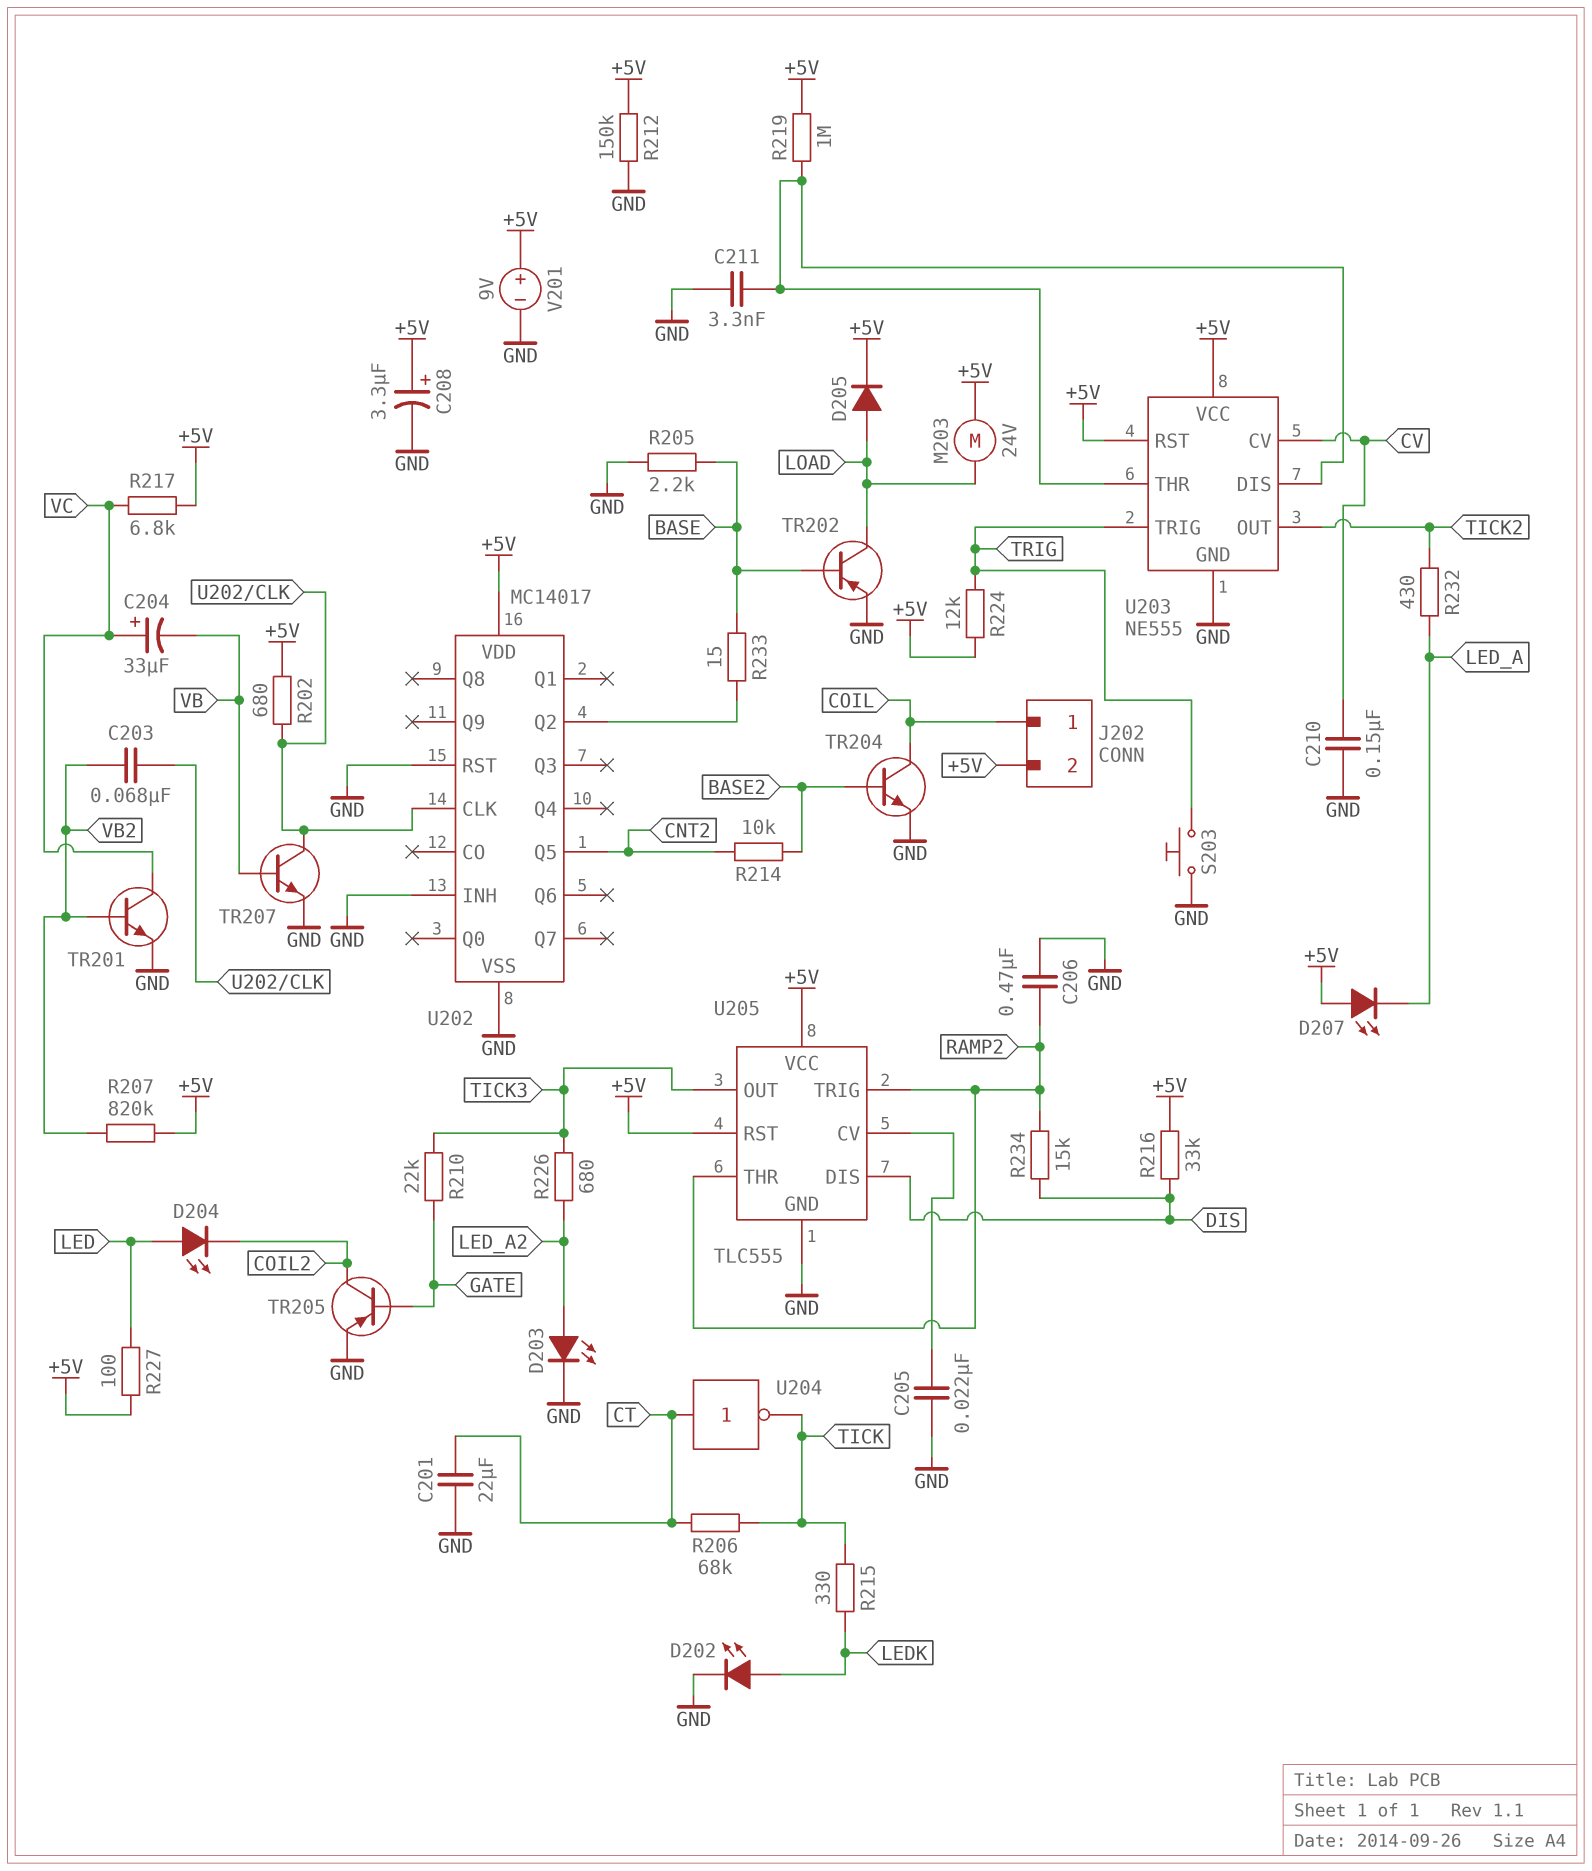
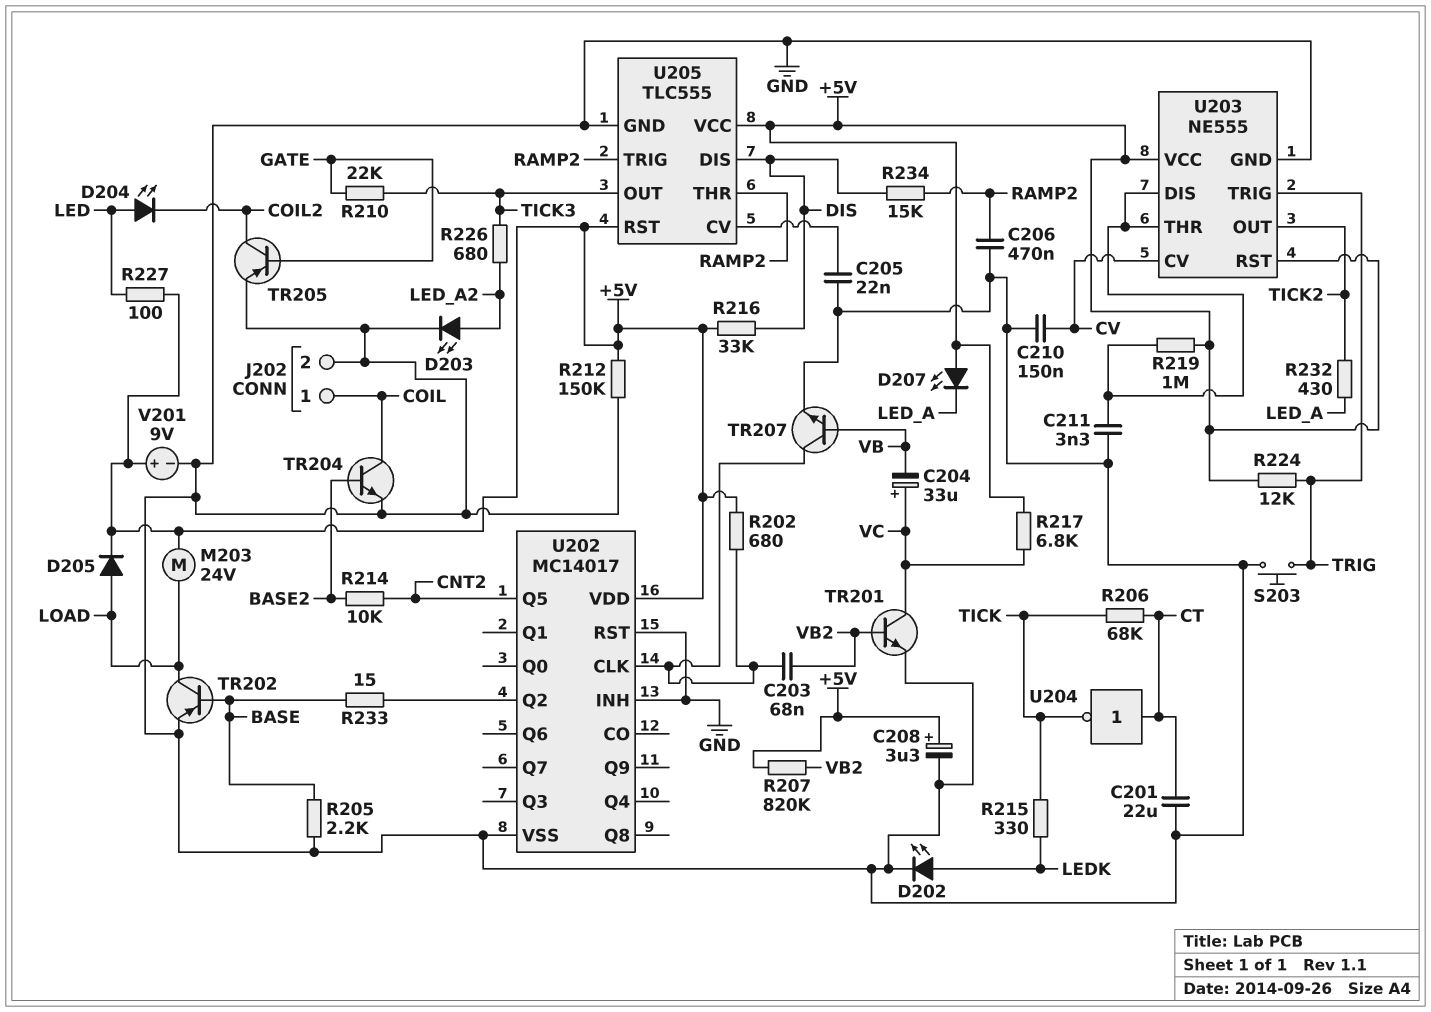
J202 pin 2: +5V -> GND

